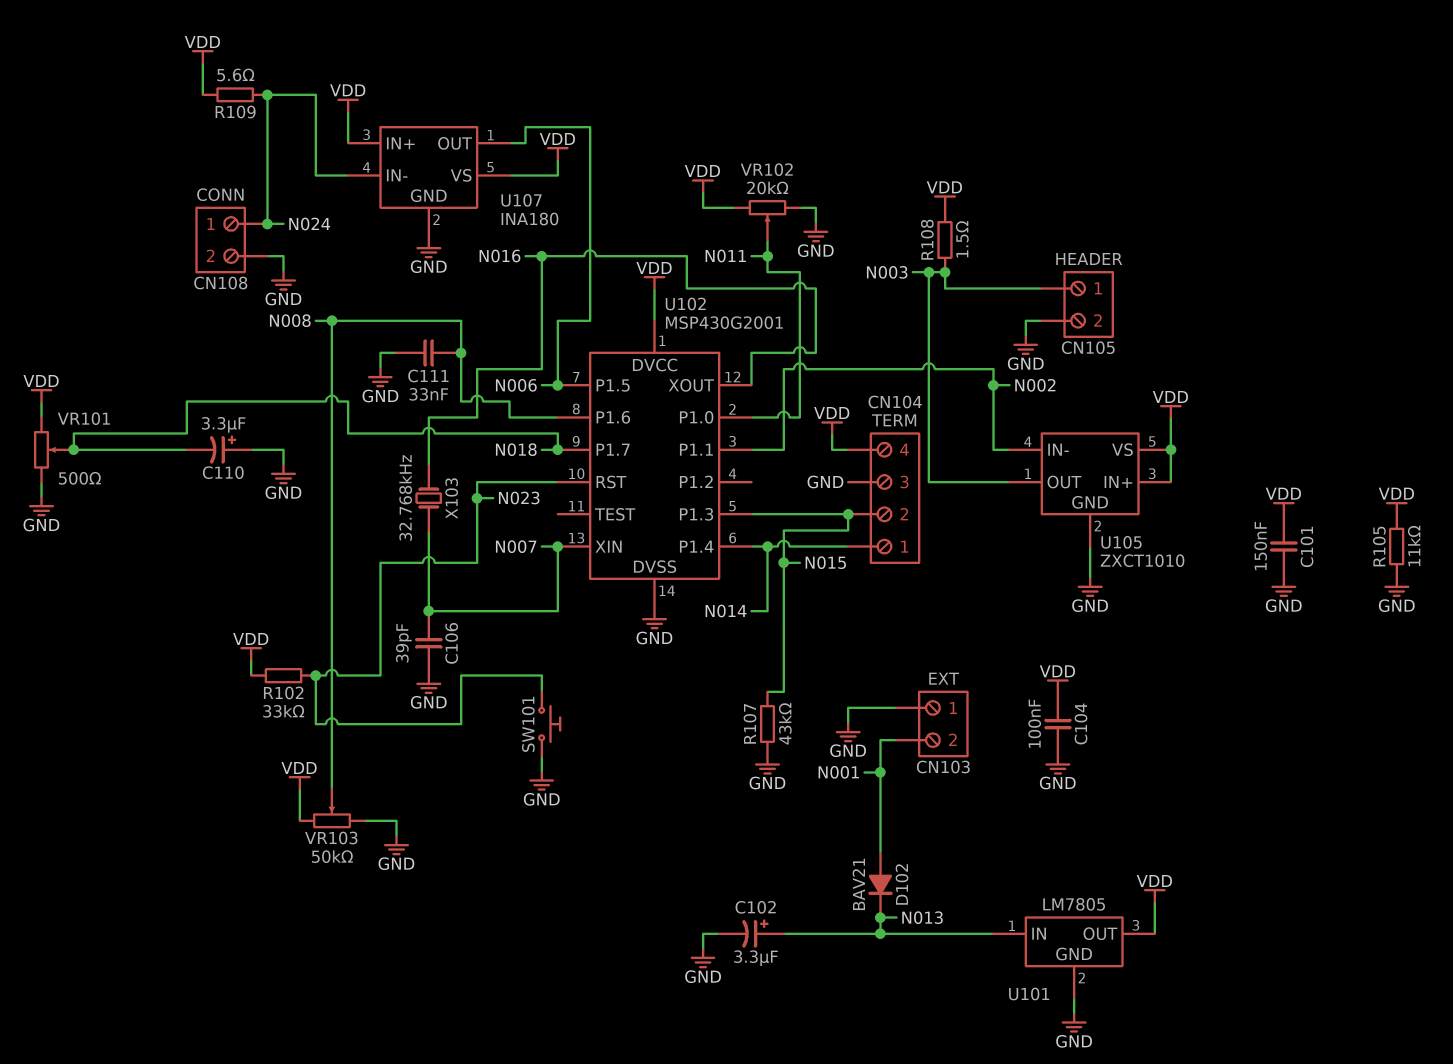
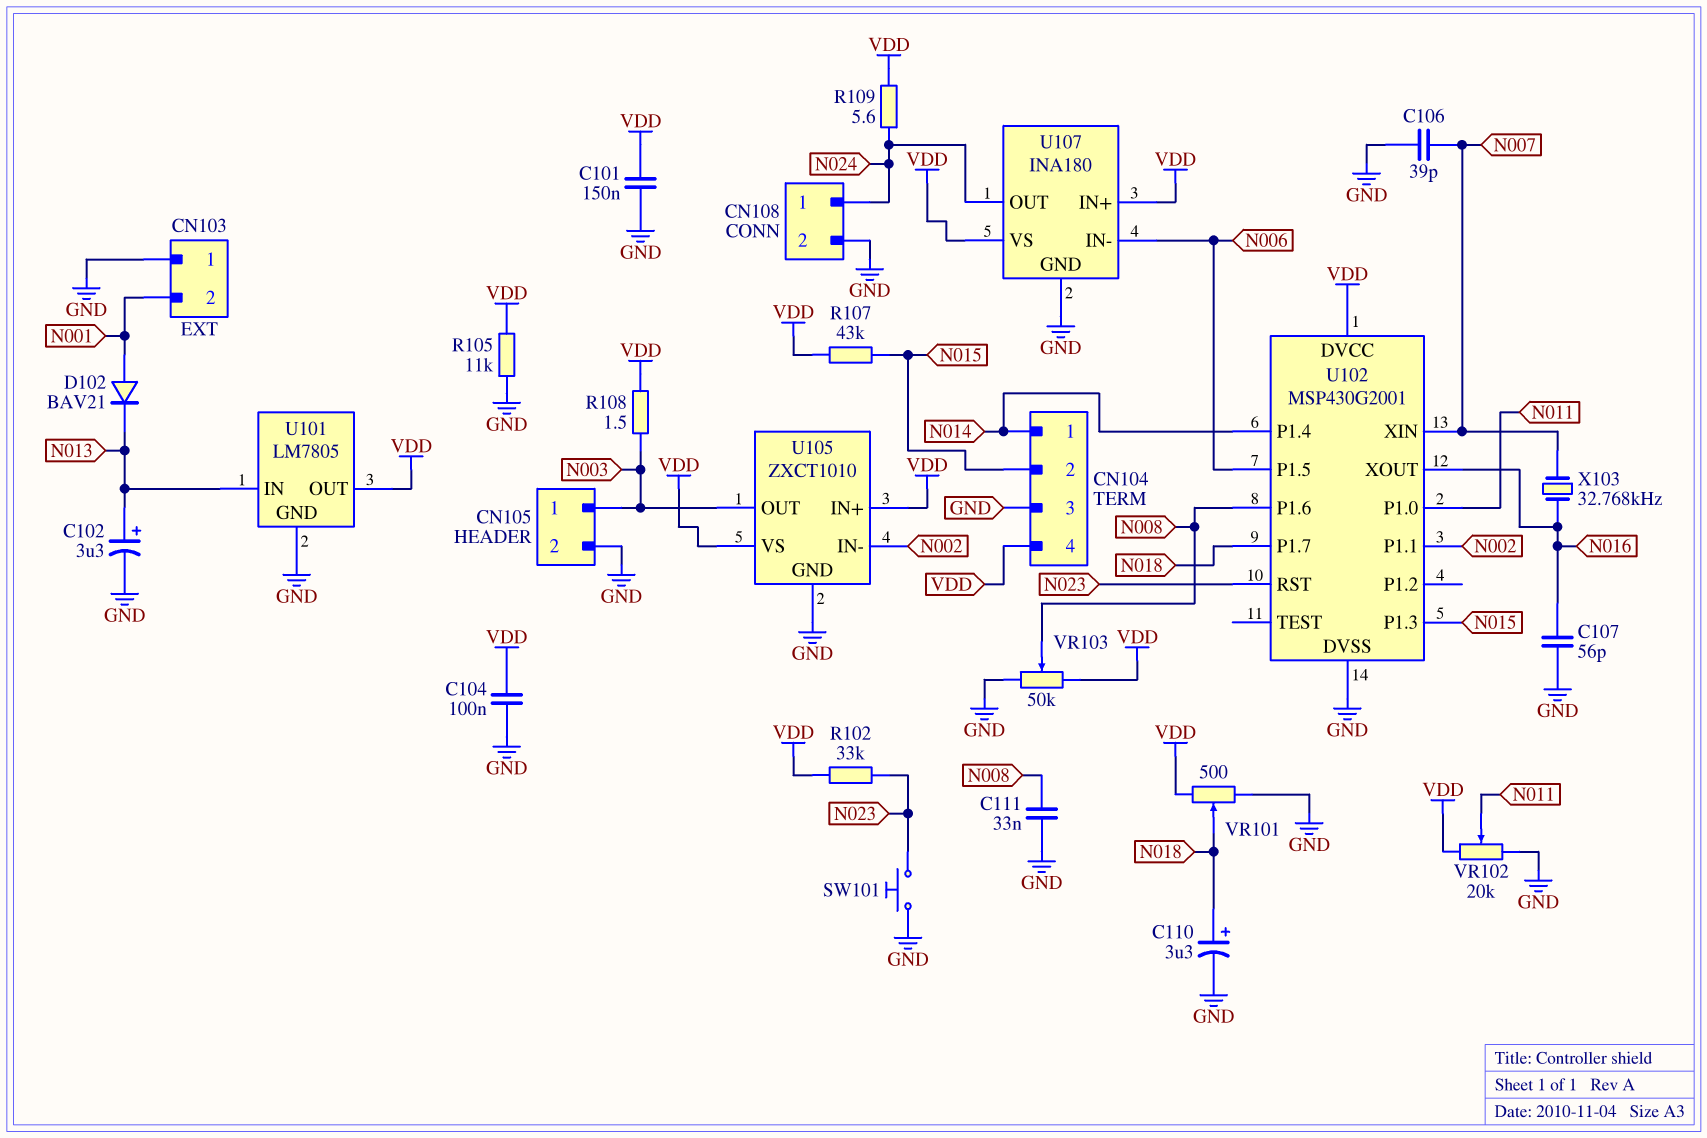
C107: none -> 56pF (GND, N016)
C110: 3.3uF (plus GND, minus N018) -> 3.3uF (plus N018, minus GND)
R107: 43k (GND, N015) -> 43k (N015, VDD)
U107 pin IN-: N024 -> N006
U107 pin OUT: N006 -> N024

